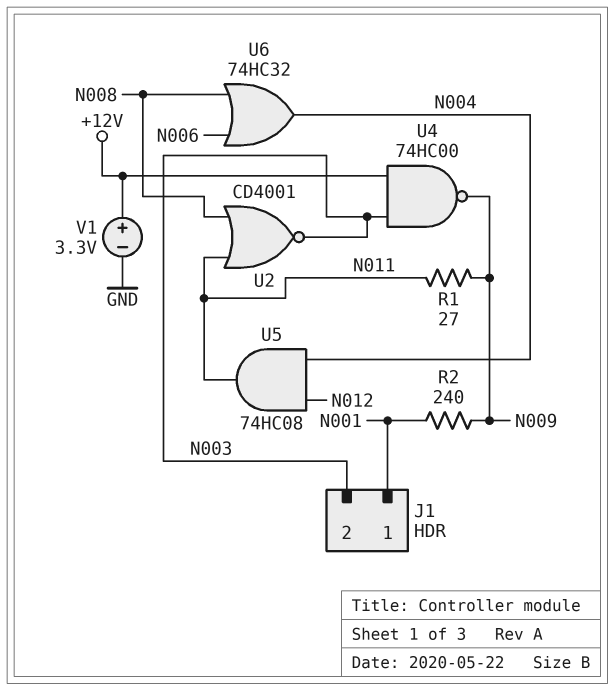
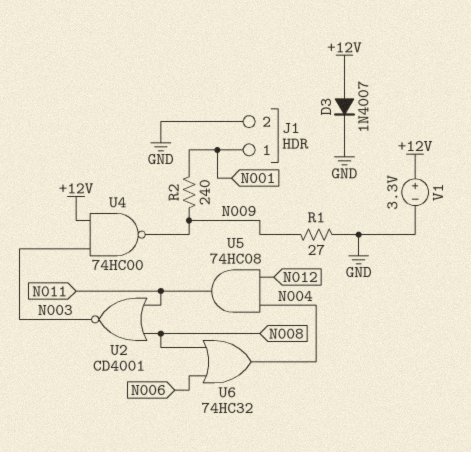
D3: none -> diode 1N4007 (A +12V, K GND)
J1 pin 2: N003 -> GND
R1: 27 (N009, N011) -> 27 (GND, N009)

